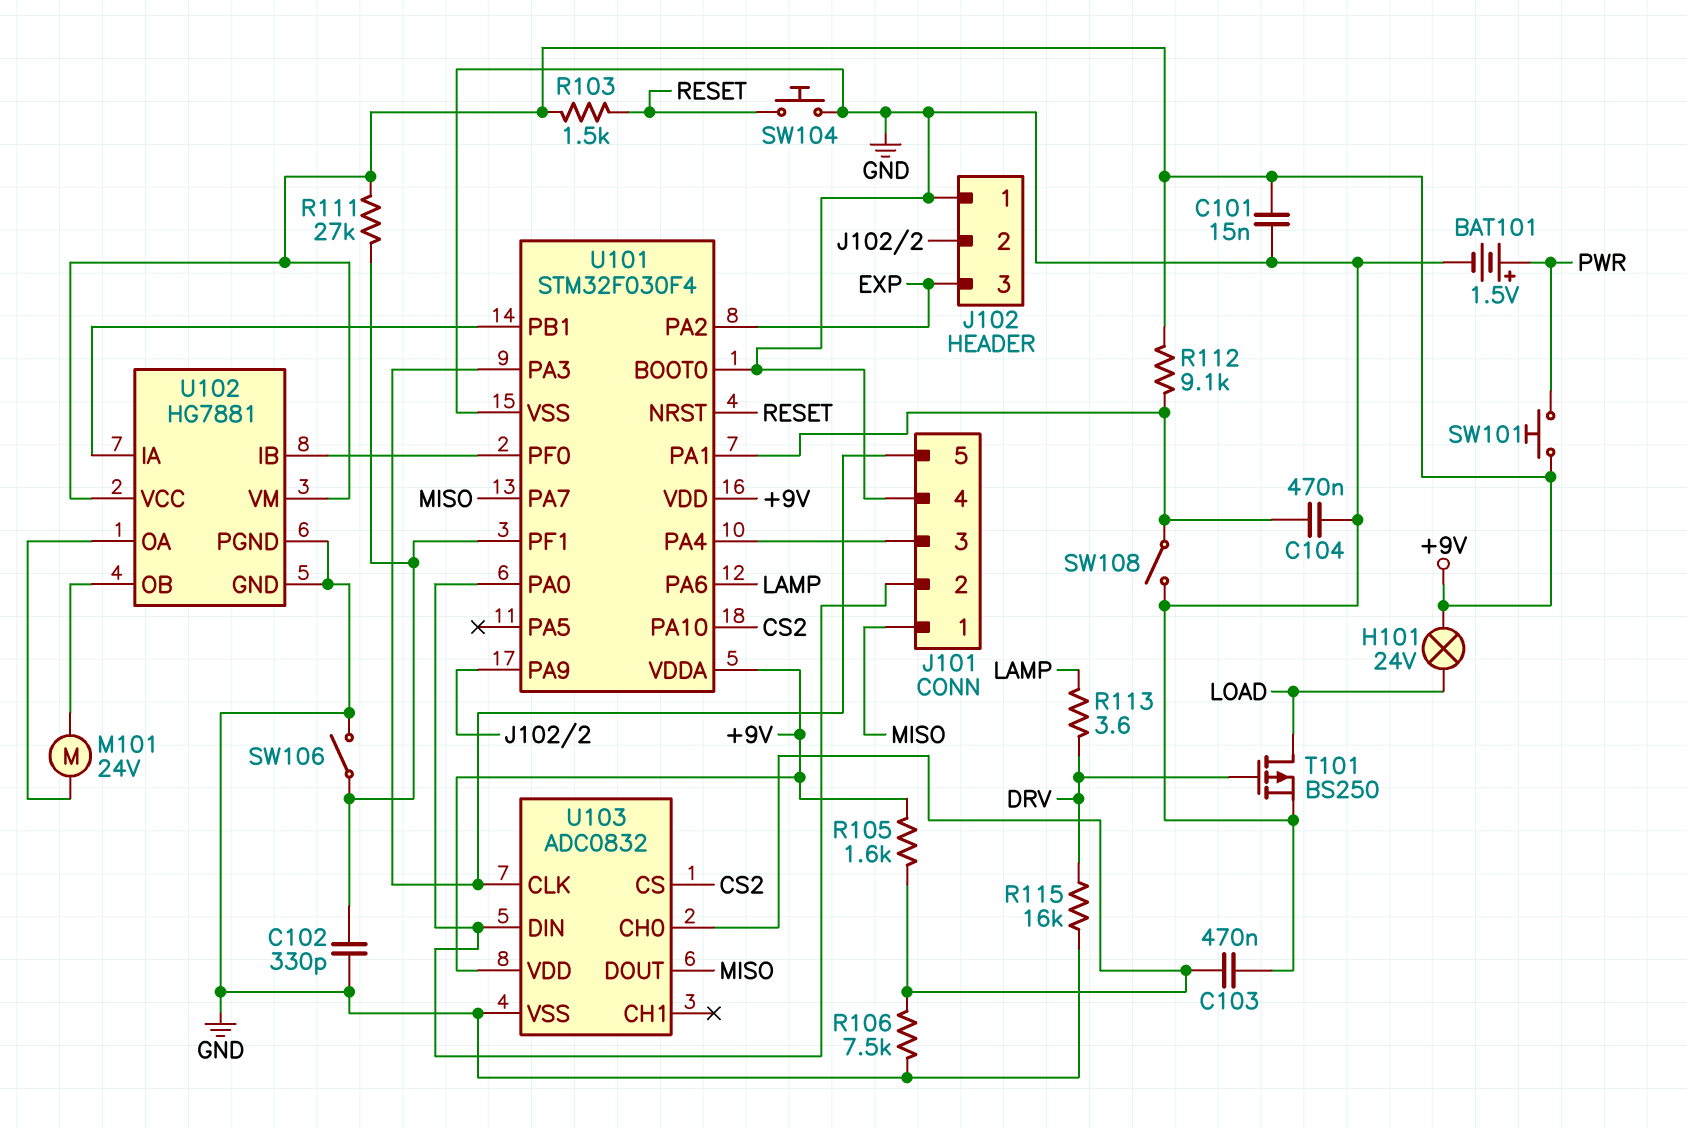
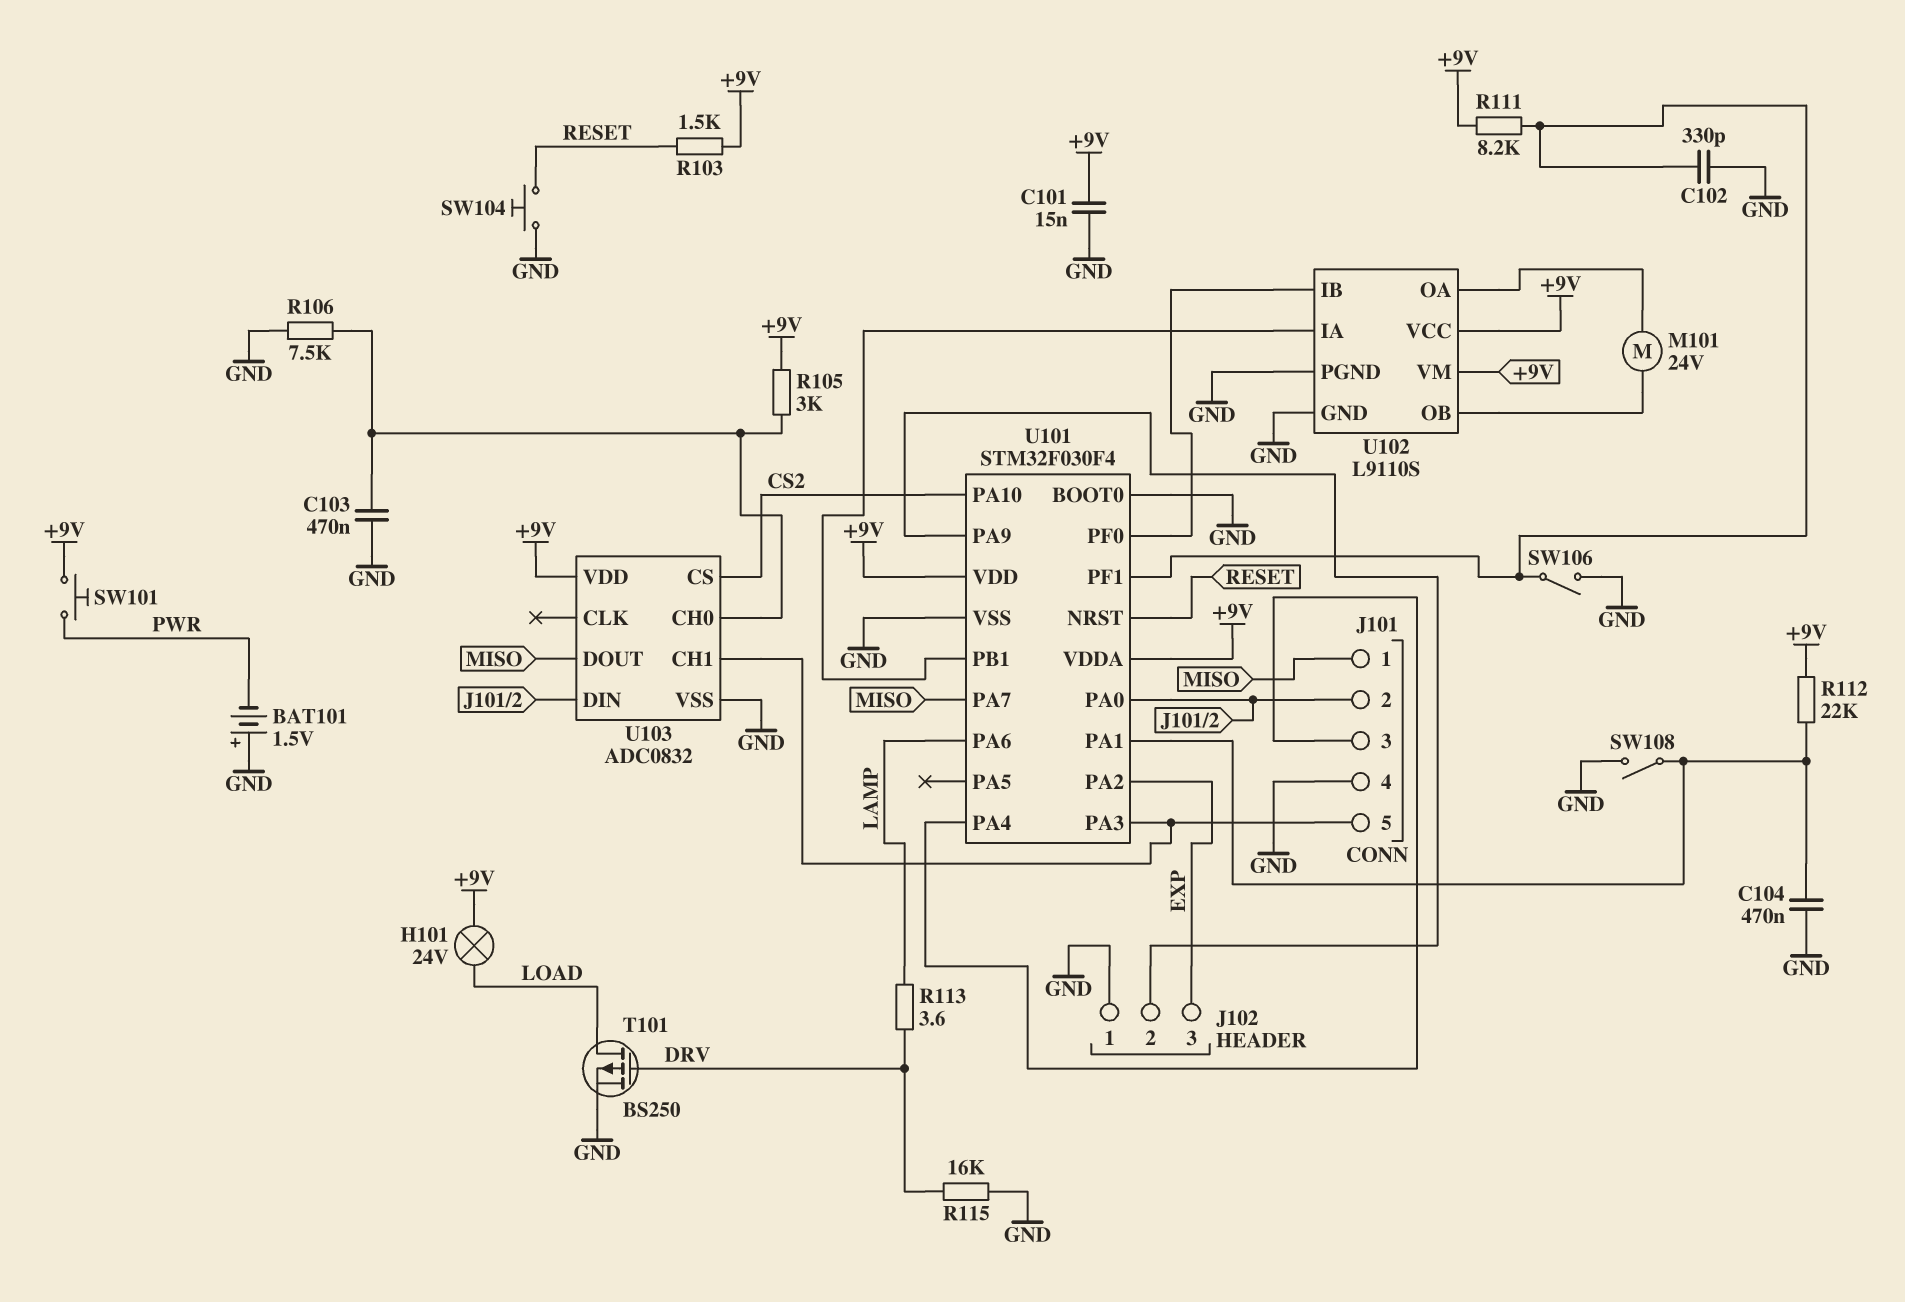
BAT101: 1.5V (plus PWR, minus GND) -> 1.5V (plus GND, minus PWR)
R105: 1.6k (+9V, U103/CH0) -> 3k (+9V, U103/CH0)
R111: 27k (+9V, U101/PF1) -> 8.2k (+9V, U101/PF1)
R112: 9.1k (+9V, U101/PA1) -> 22k (+9V, U101/PA1)
U102: HG7881 -> L9110S
U103 pin CH1: none -> J101/5
U103 pin CLK: J101/5 -> none

